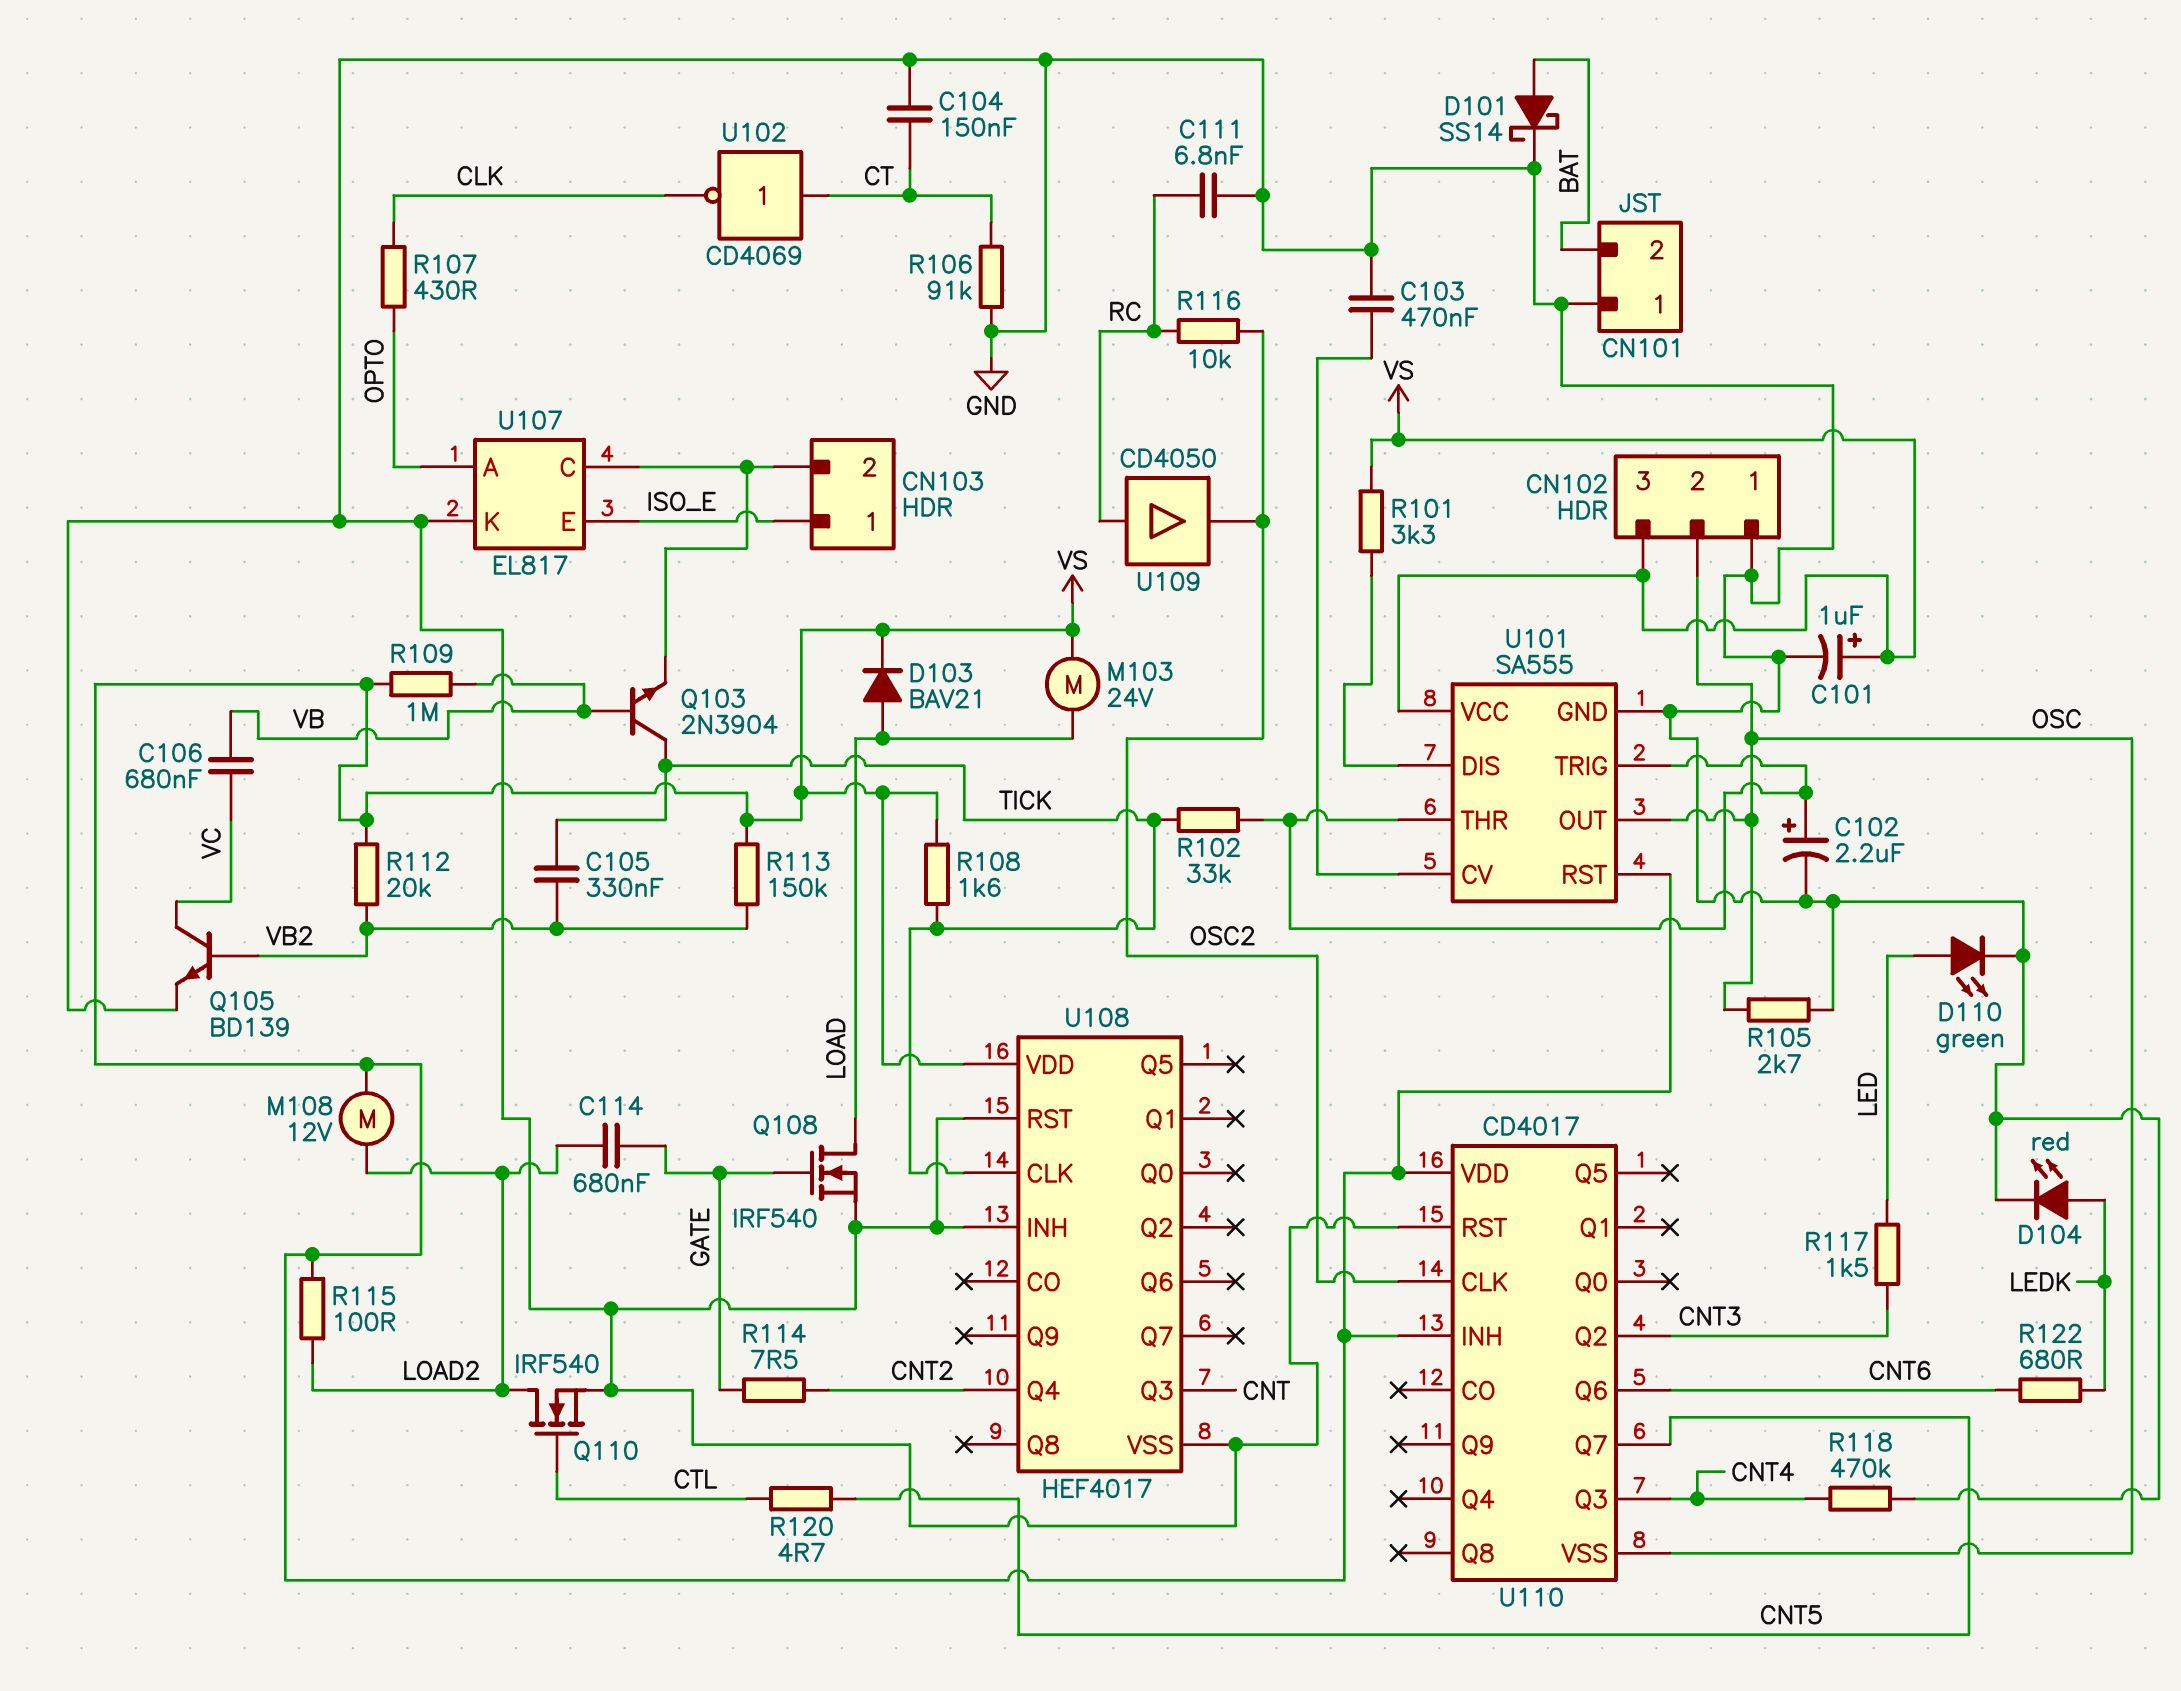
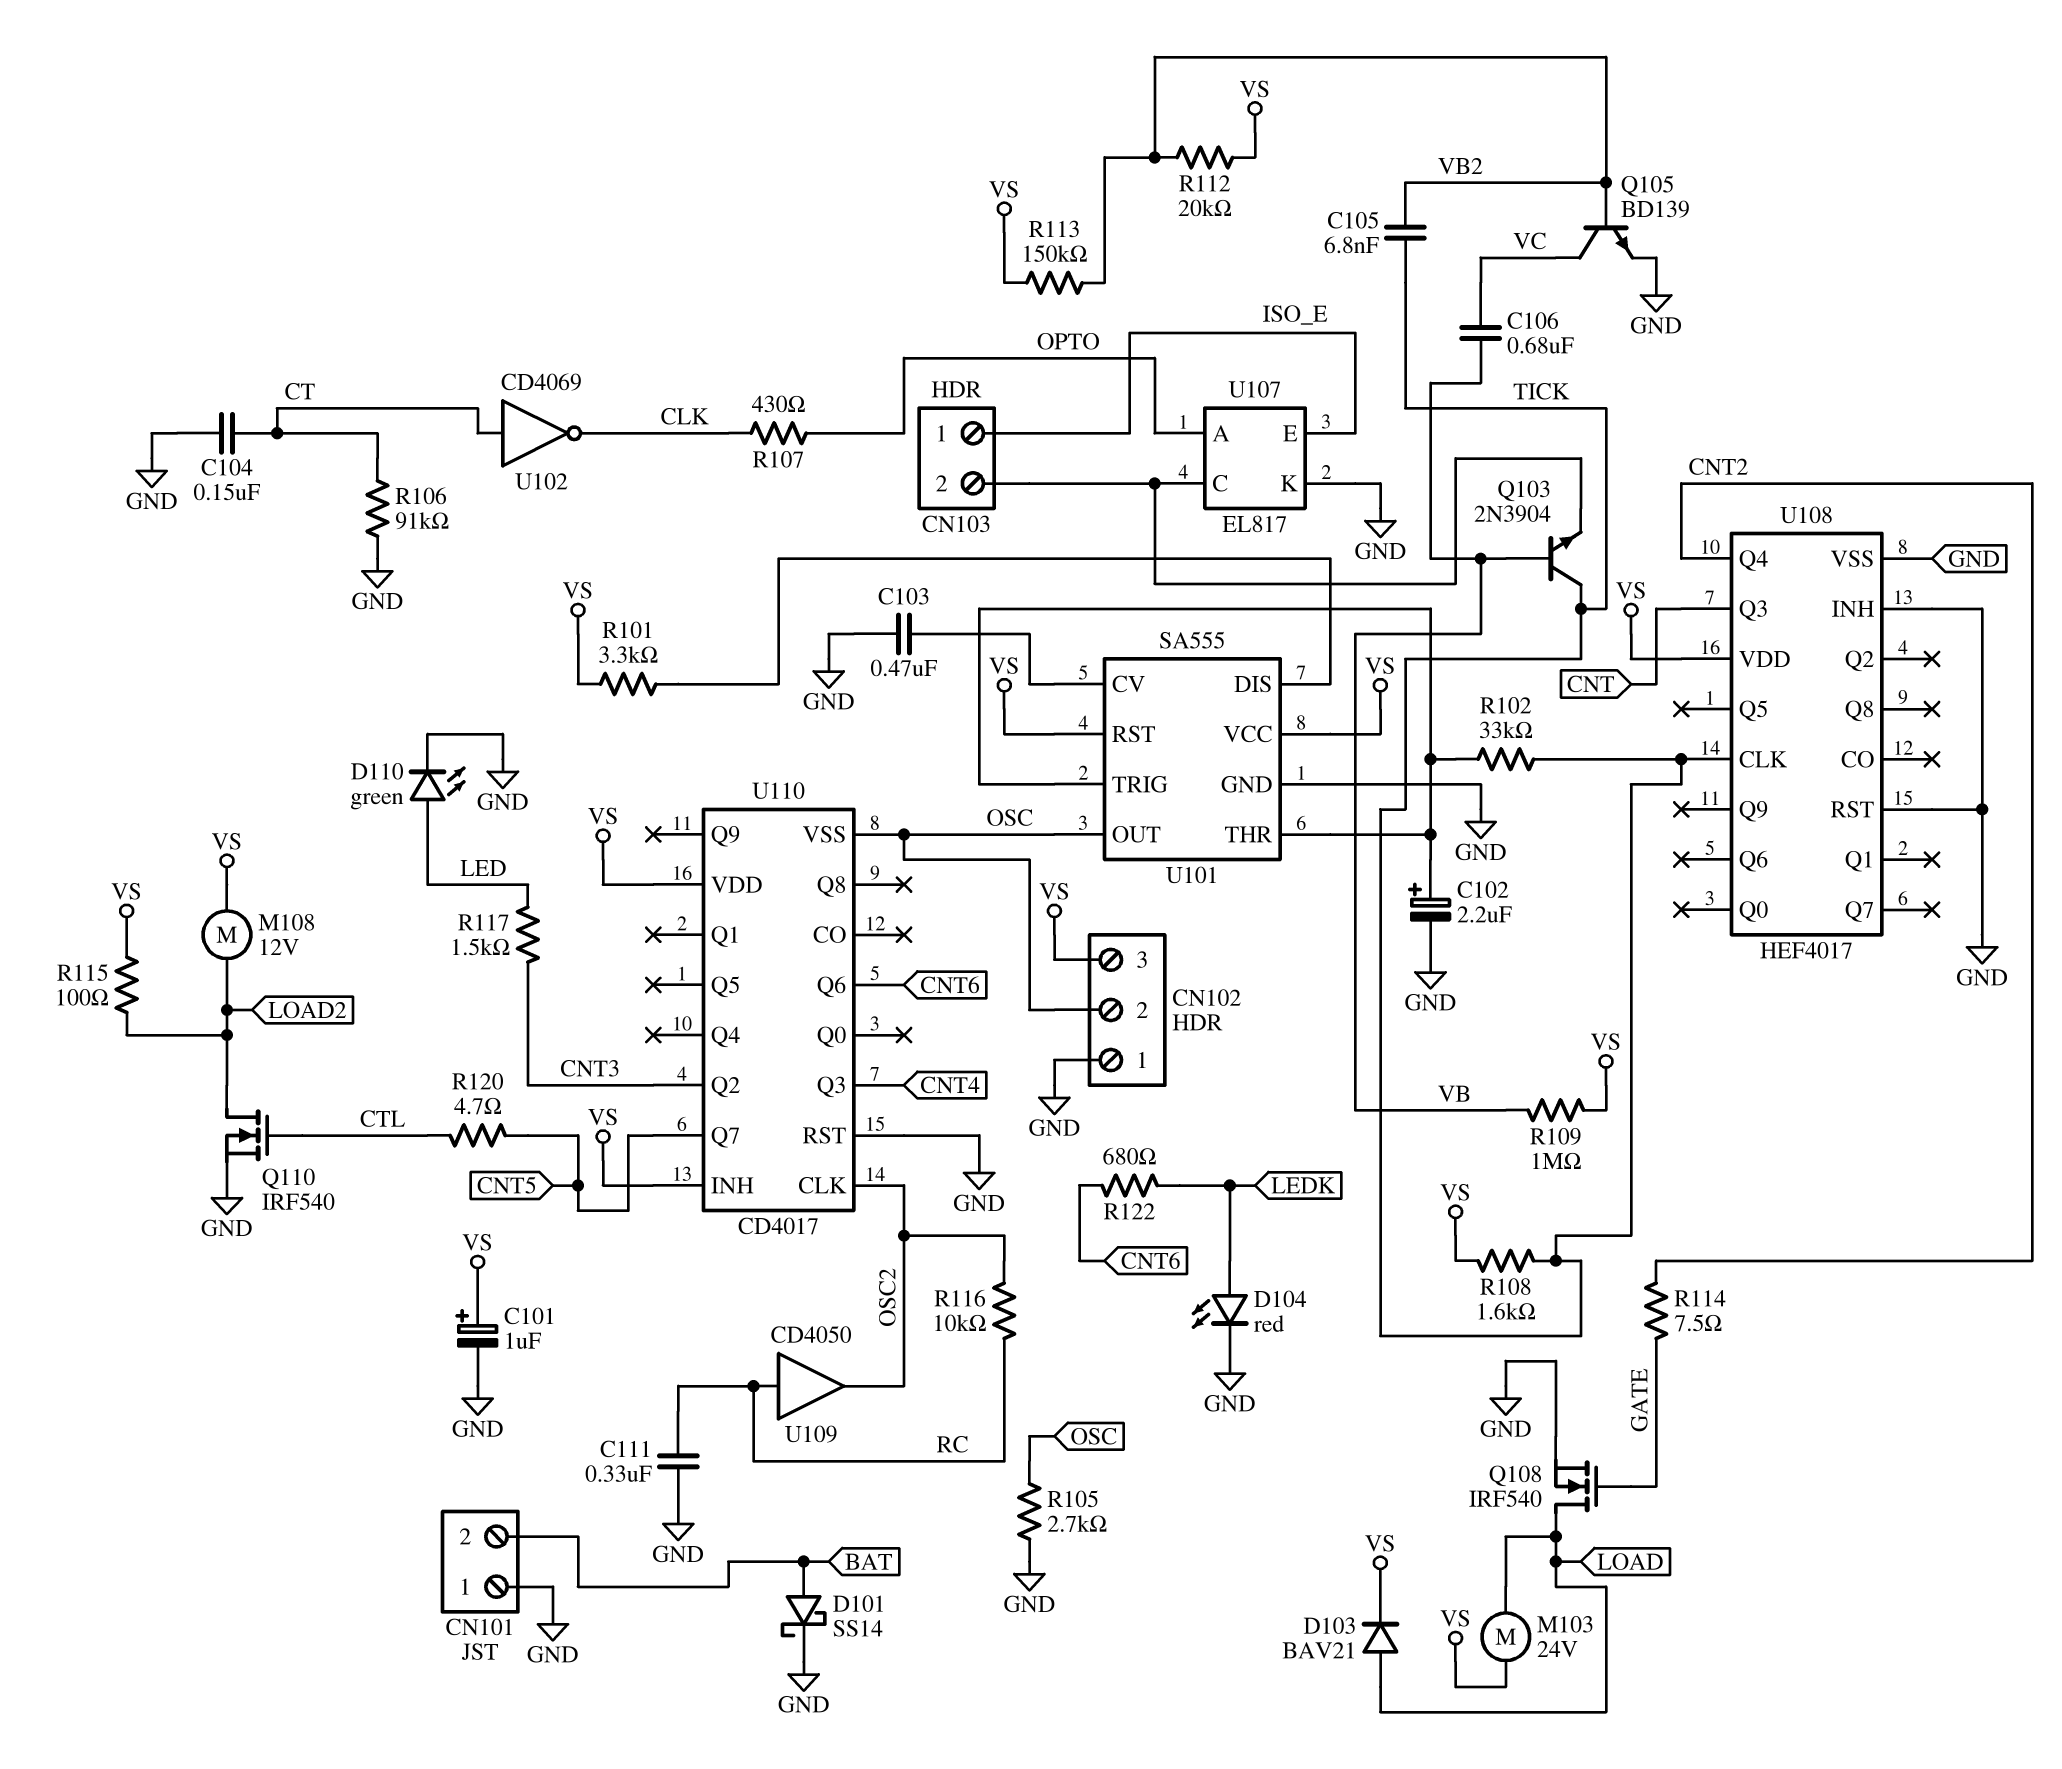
C105: 330nF (TICK, VB2) -> 6.8nF (TICK, VB2)
C111: 6.8nF (GND, RC) -> 330nF (GND, RC)
C114: 680nF (GATE, LOAD2) -> none
R118: 470k (CNT4, GND) -> none

